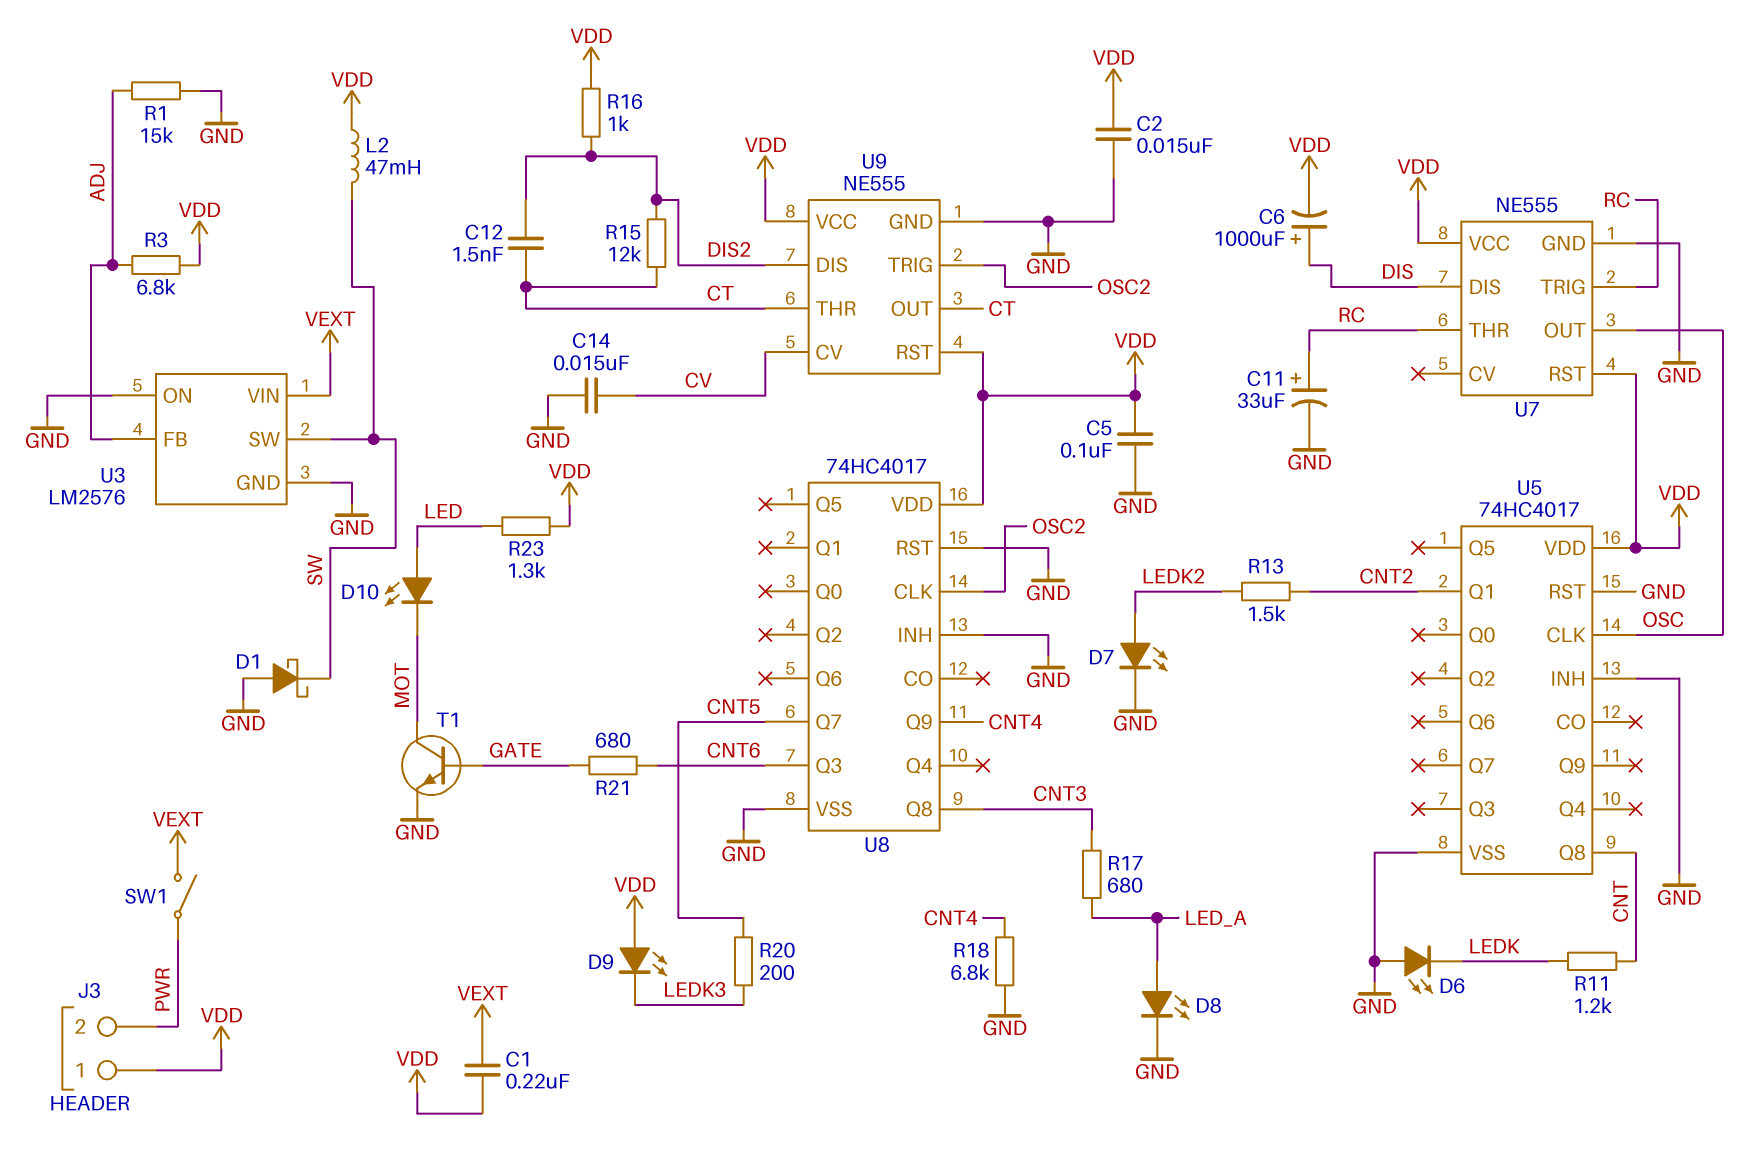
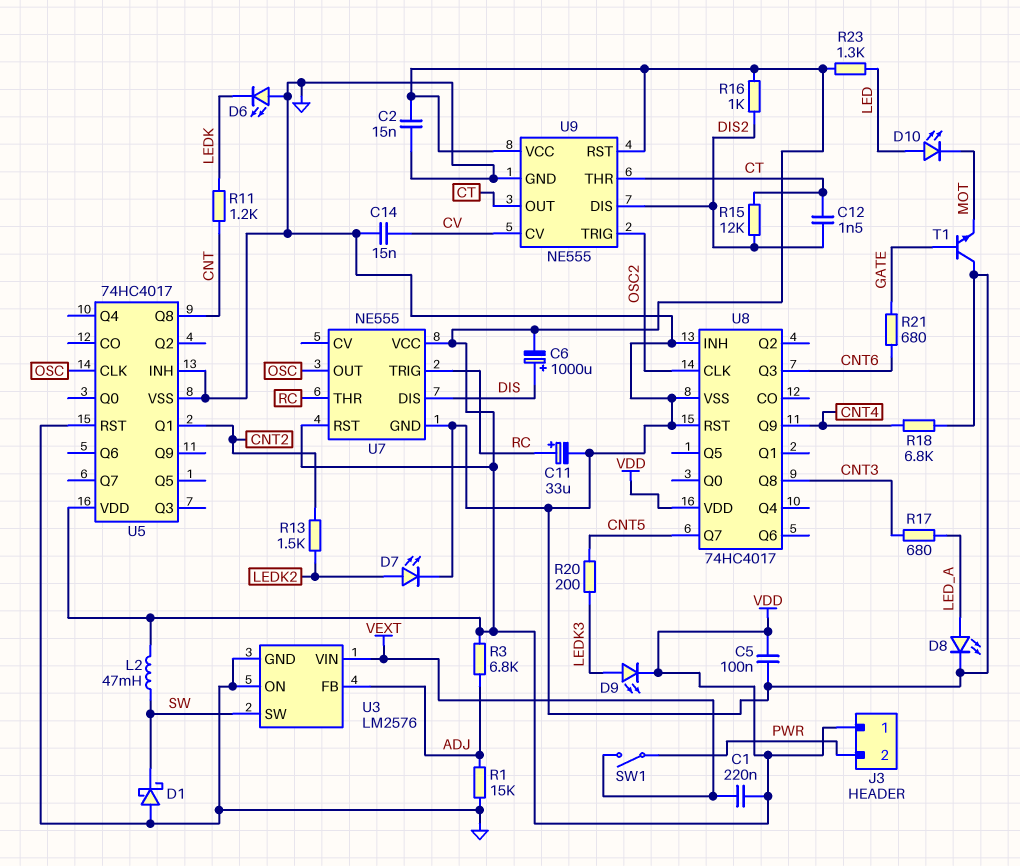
D9: LED (A VDD, K LEDK3) -> LED (A LEDK3, K VDD)
T1: NPN (B GATE, C MOT, E GND) -> NPN (B GATE, C GND, E MOT)

